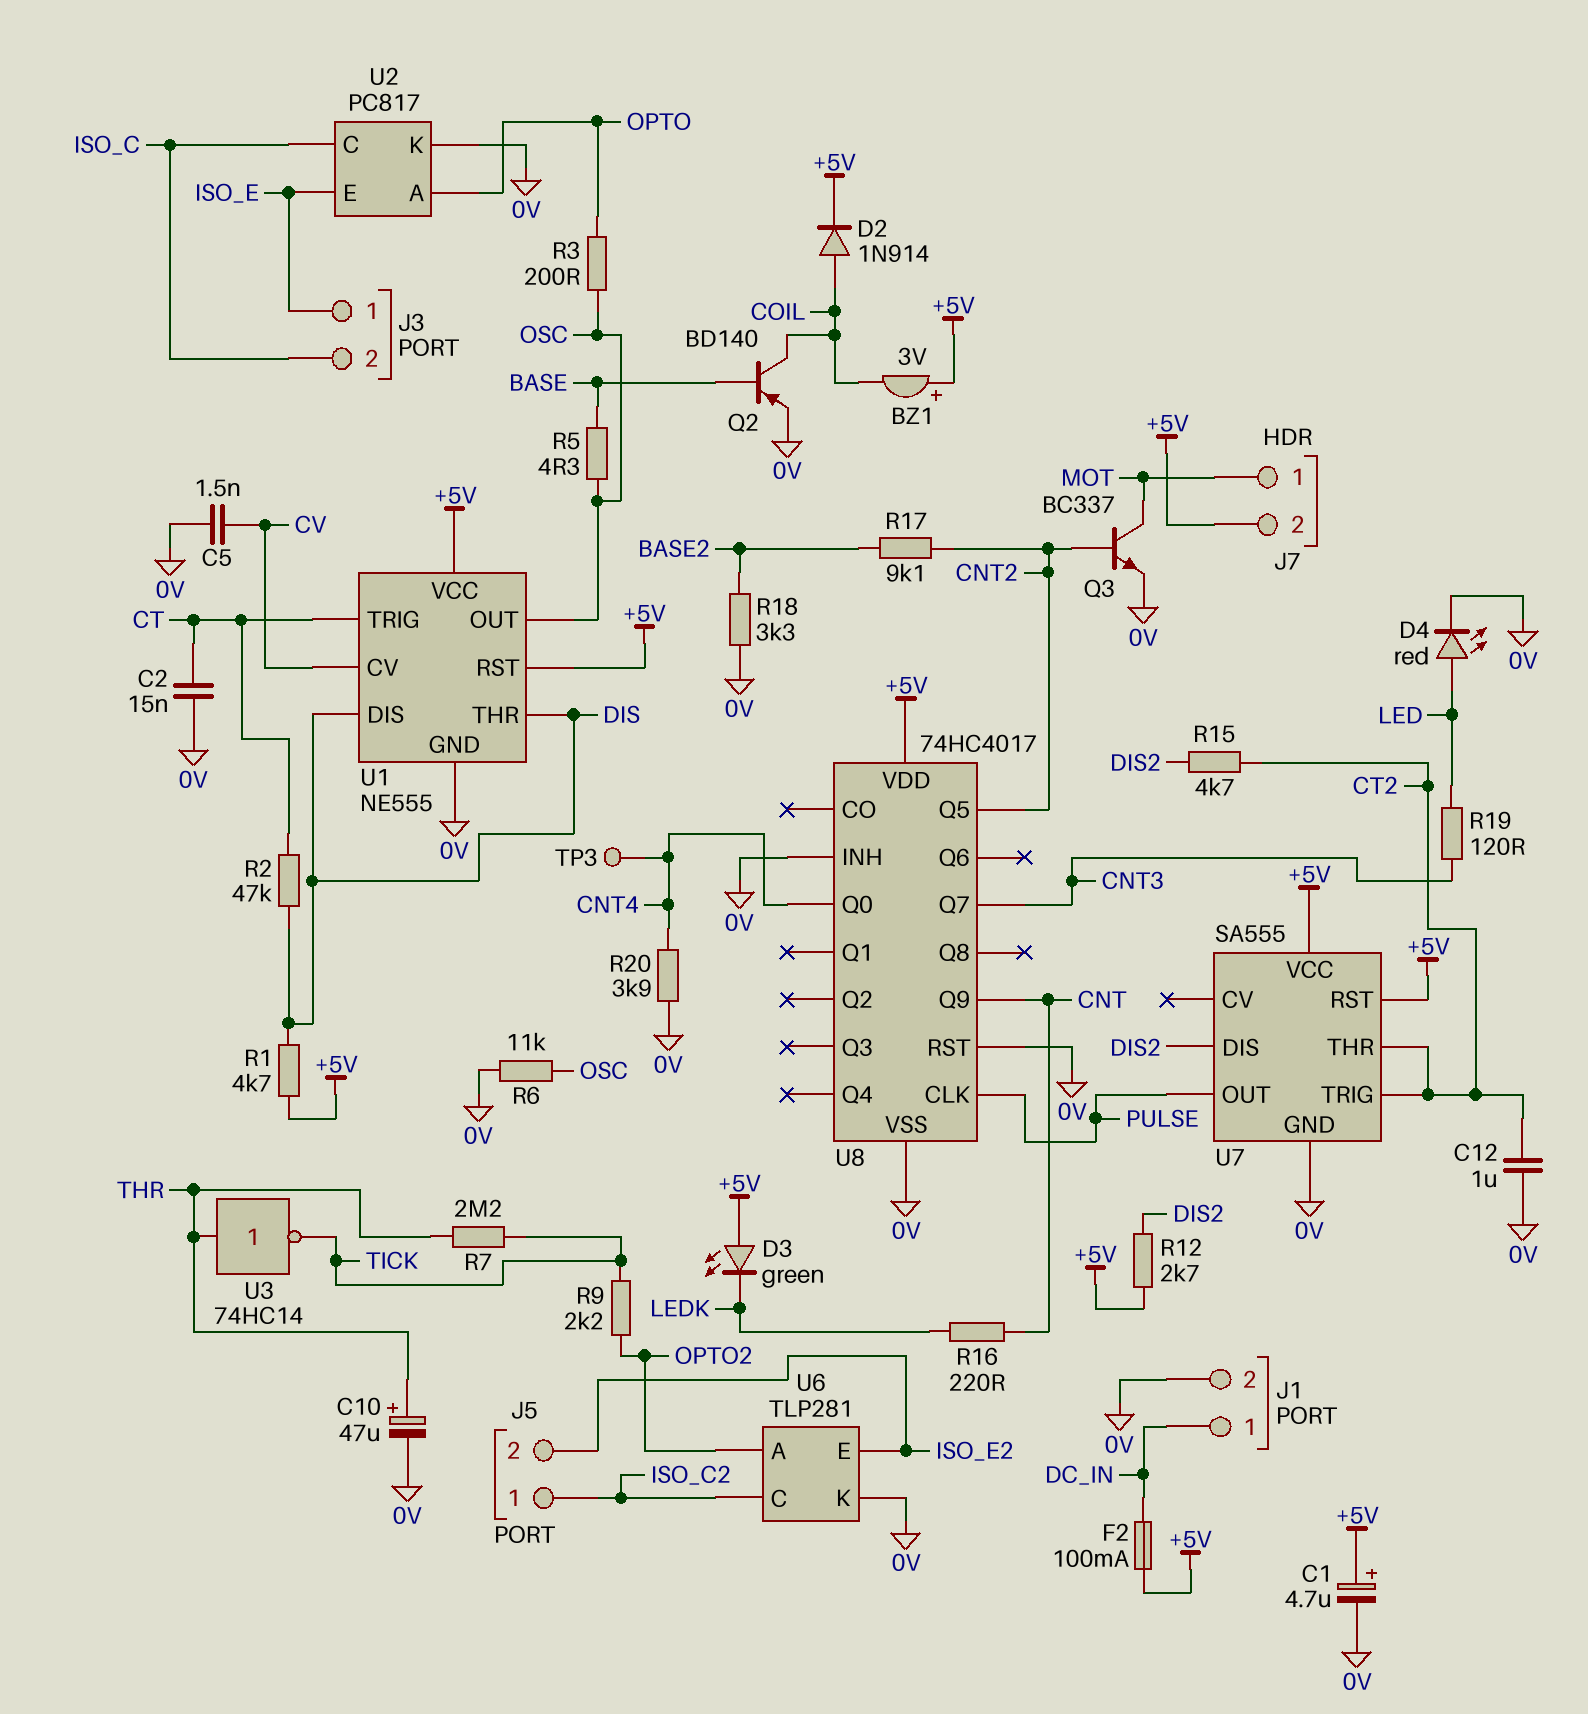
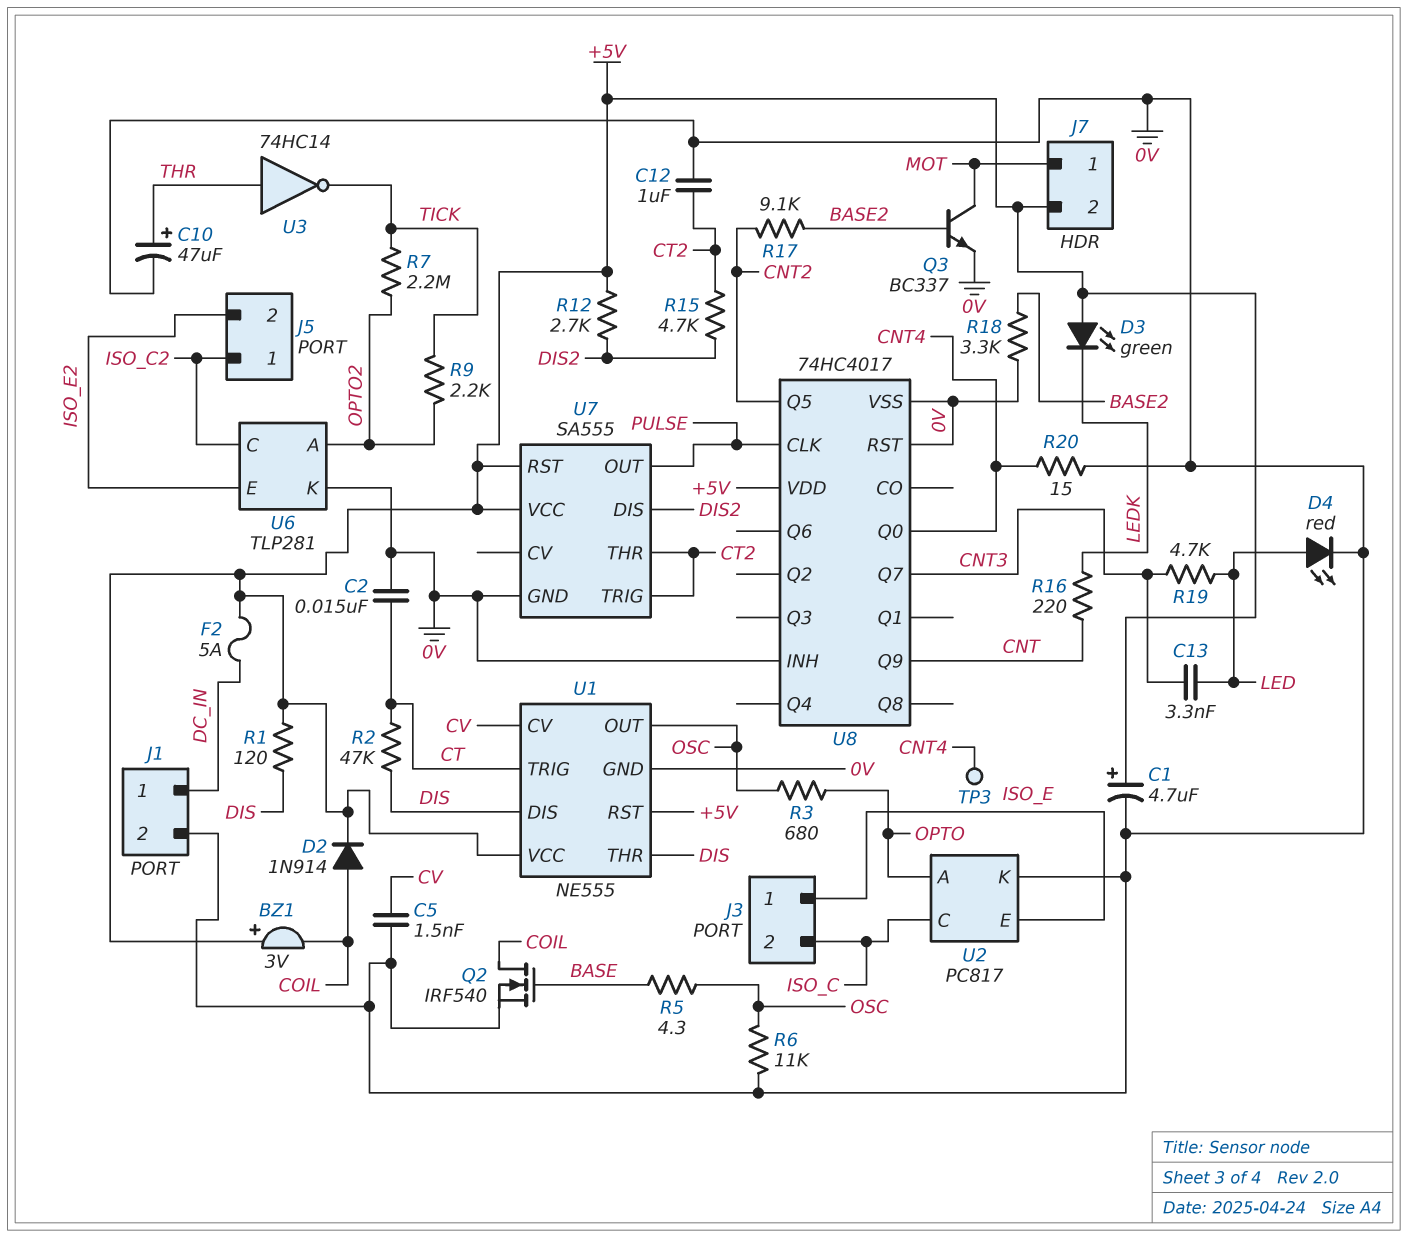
C13: none -> 3.3nF (CNT3, LED)
F2: 100mA (+5V, DC_IN) -> 5A (+5V, DC_IN)
Q2: PNP BD140 (B BASE, C COIL, E 0V) -> NMOS IRF540 (G BASE, D COIL, S 0V)
Q3: NPN BC337 (B CNT2, C MOT, E 0V) -> NPN BC337 (B BASE2, C MOT, E 0V)
R1: 4.7k (+5V, DIS) -> 120 (+5V, DIS)
R3: 200 (OPTO, OSC) -> 680 (OPTO, OSC)
R7: 2.2M (THR, TICK) -> 2.2M (OPTO2, TICK)
R19: 120 (CNT3, LED) -> 4.7k (CNT3, LED)
R20: 3.9k (0V, CNT4) -> 15 (0V, CNT4)

